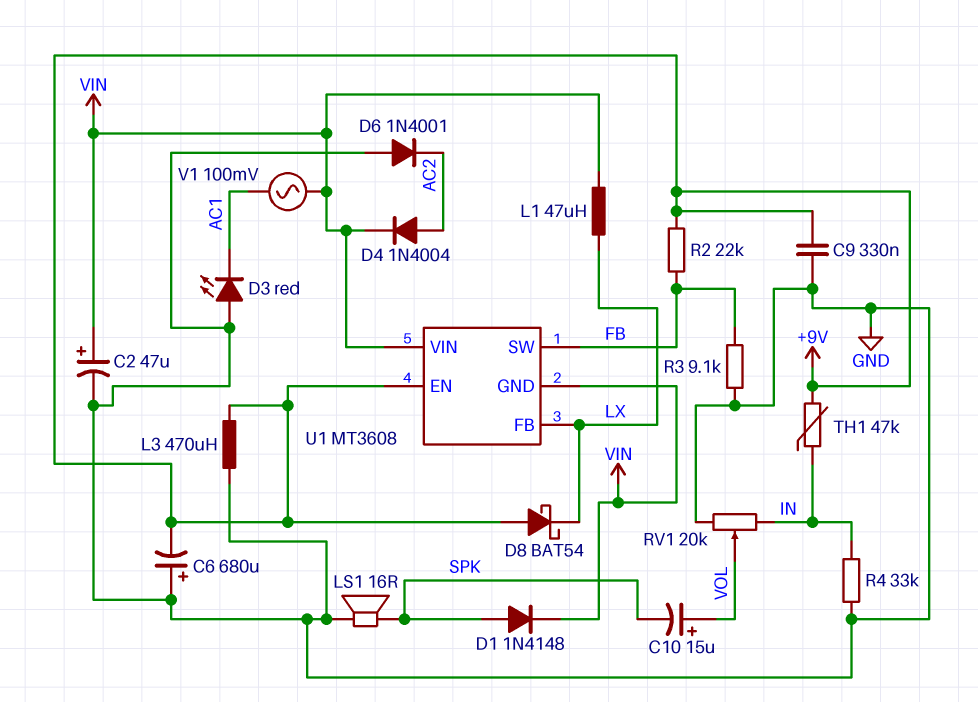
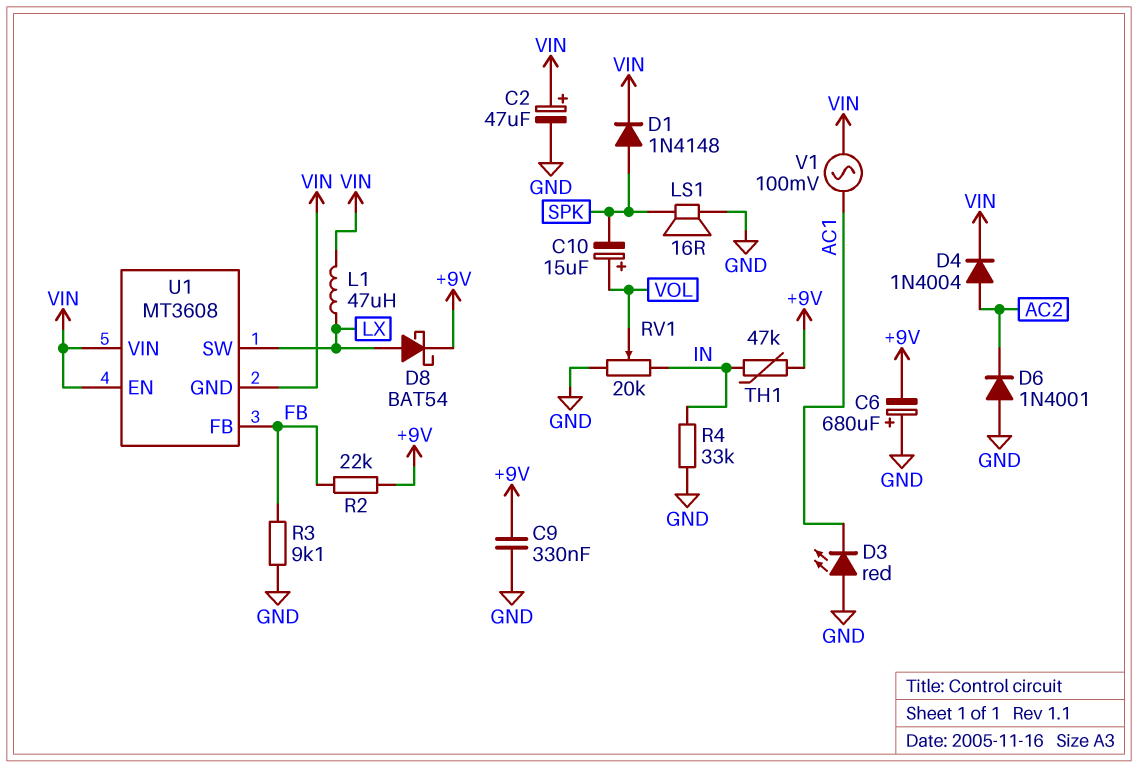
D8: schottky BAT54 (A +9V, K LX) -> schottky BAT54 (A LX, K +9V)
L3: 470uH (+9V, GND) -> none
U1 pin EN: +9V -> VIN
U1 pin FB: LX -> FB
U1 pin SW: FB -> LX

